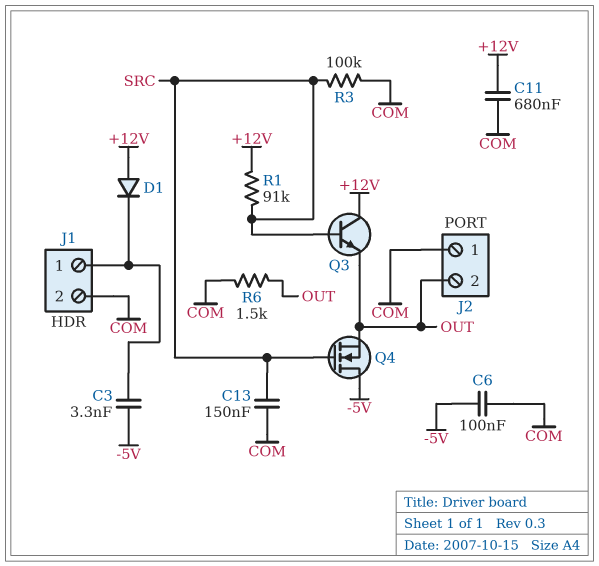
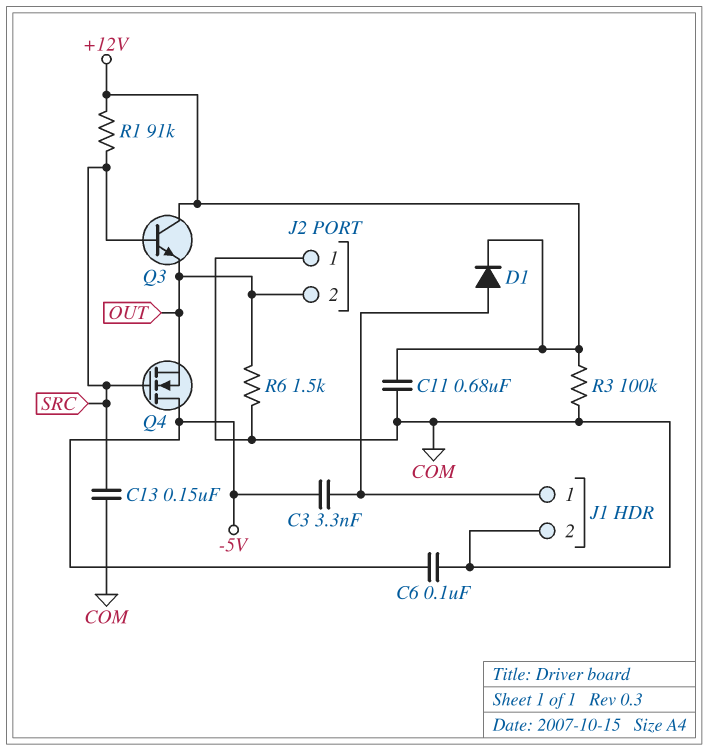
D1: diode (A +12V, K J1/1) -> diode (A J1/1, K +12V)
R3: 100k (COM, SRC) -> 100k (+12V, COM)

